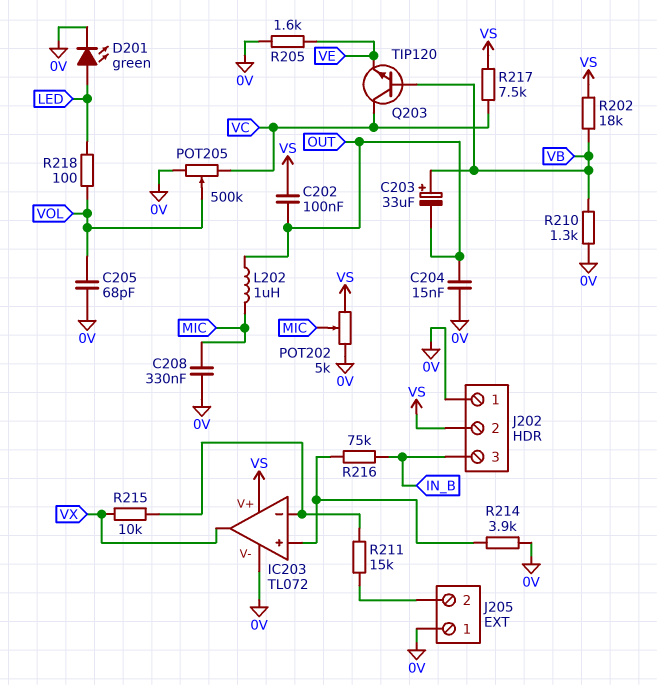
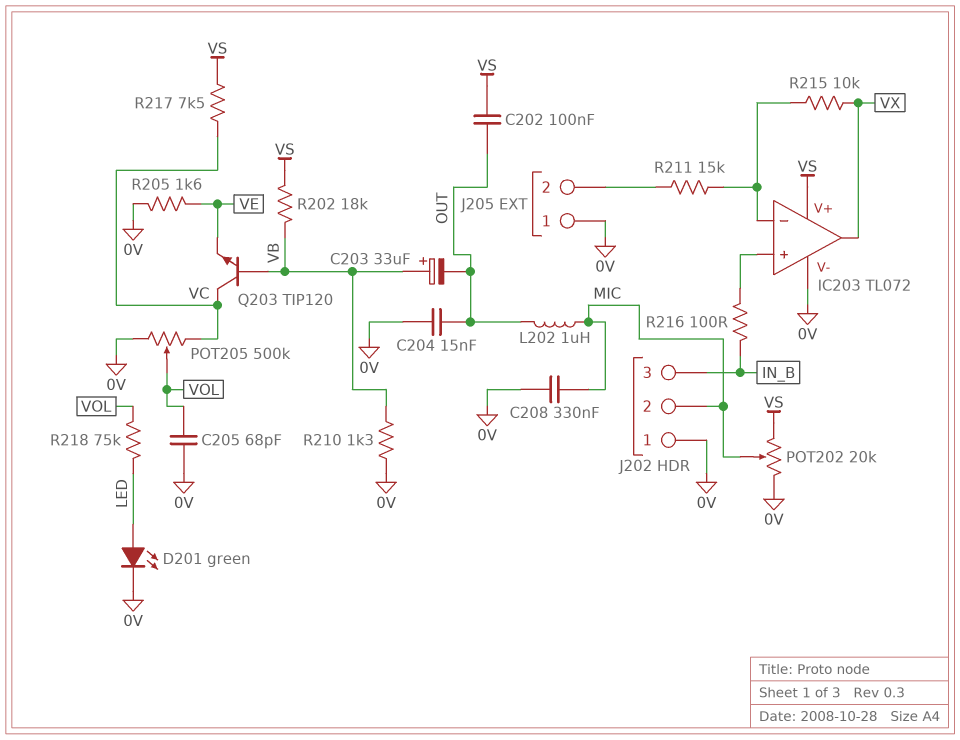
J202 pin 2: VS -> MIC
POT202: 5k (0V, VS, wiper MIC) -> 20k (0V, VS, wiper MIC)
R214: 3.9k (0V, IC203/in+) -> none
R216: 75k (IC203/in+, IN_B) -> 100 (IC203/in+, IN_B)
R218: 100 (LED, VOL) -> 75k (LED, VOL)

